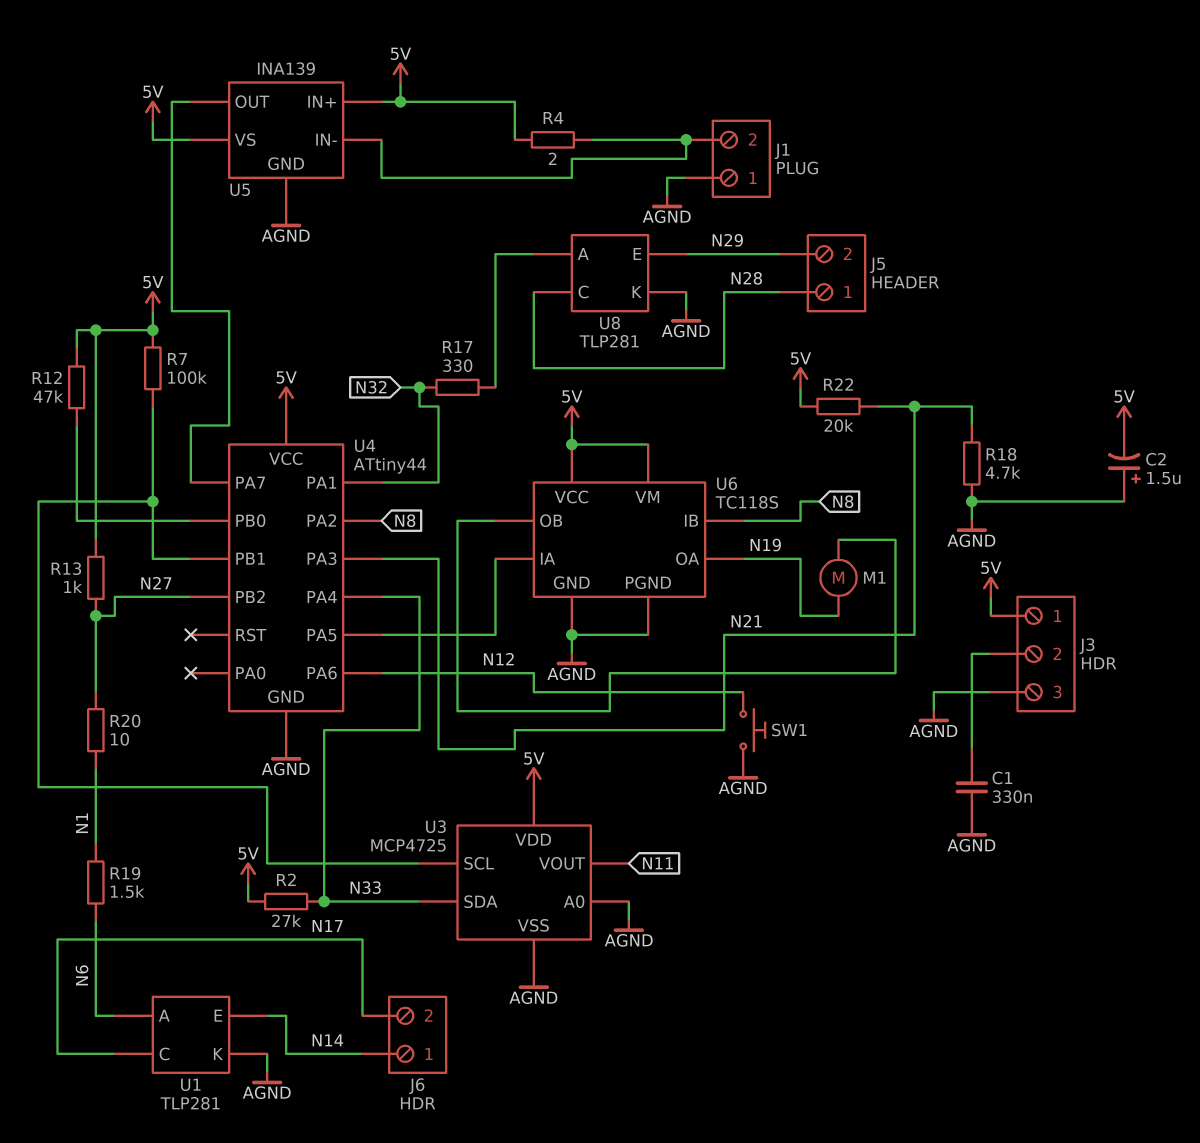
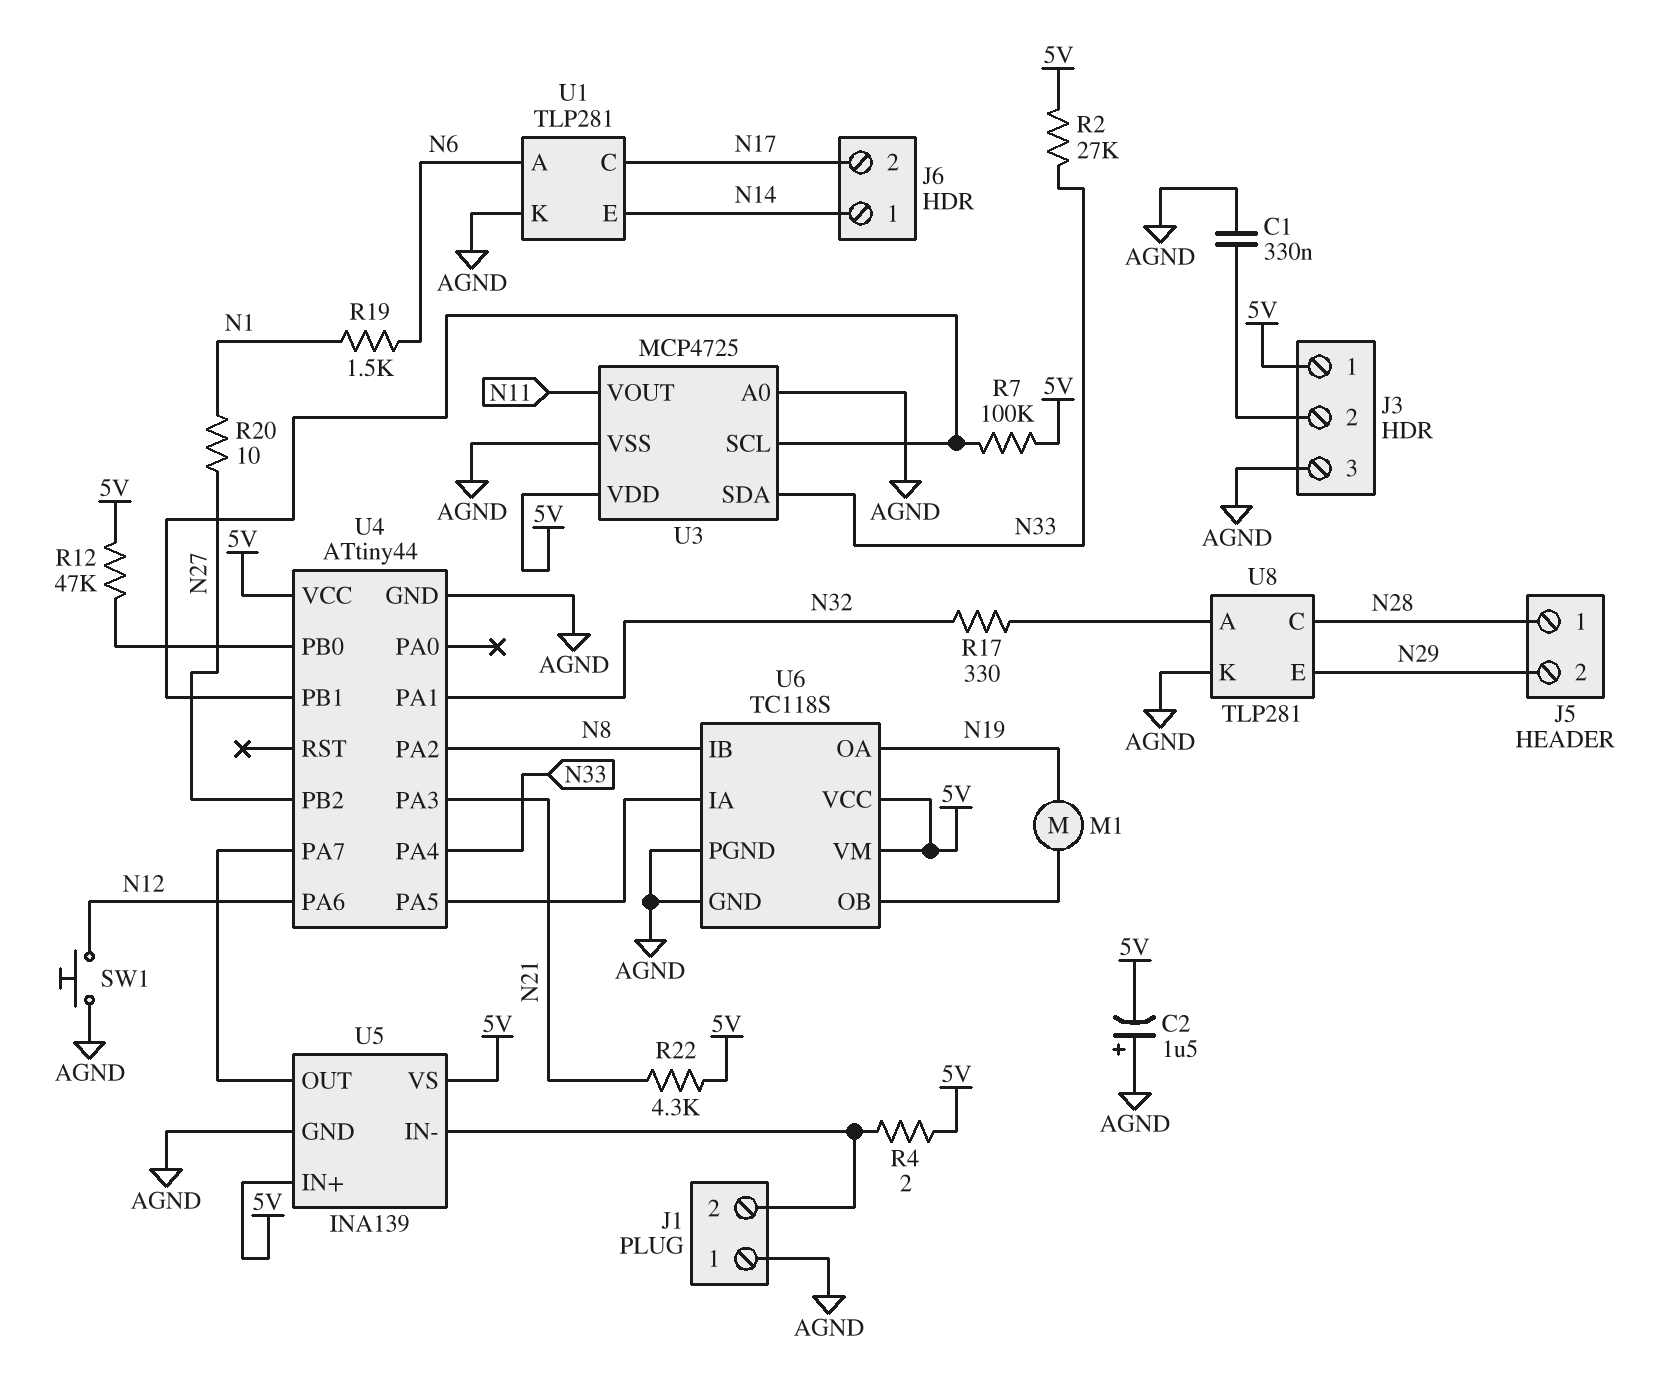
R13: 1k (5V, N27) -> none
R18: 4.7k (AGND, N21) -> none
R22: 20k (5V, N21) -> 4.3k (5V, N21)

